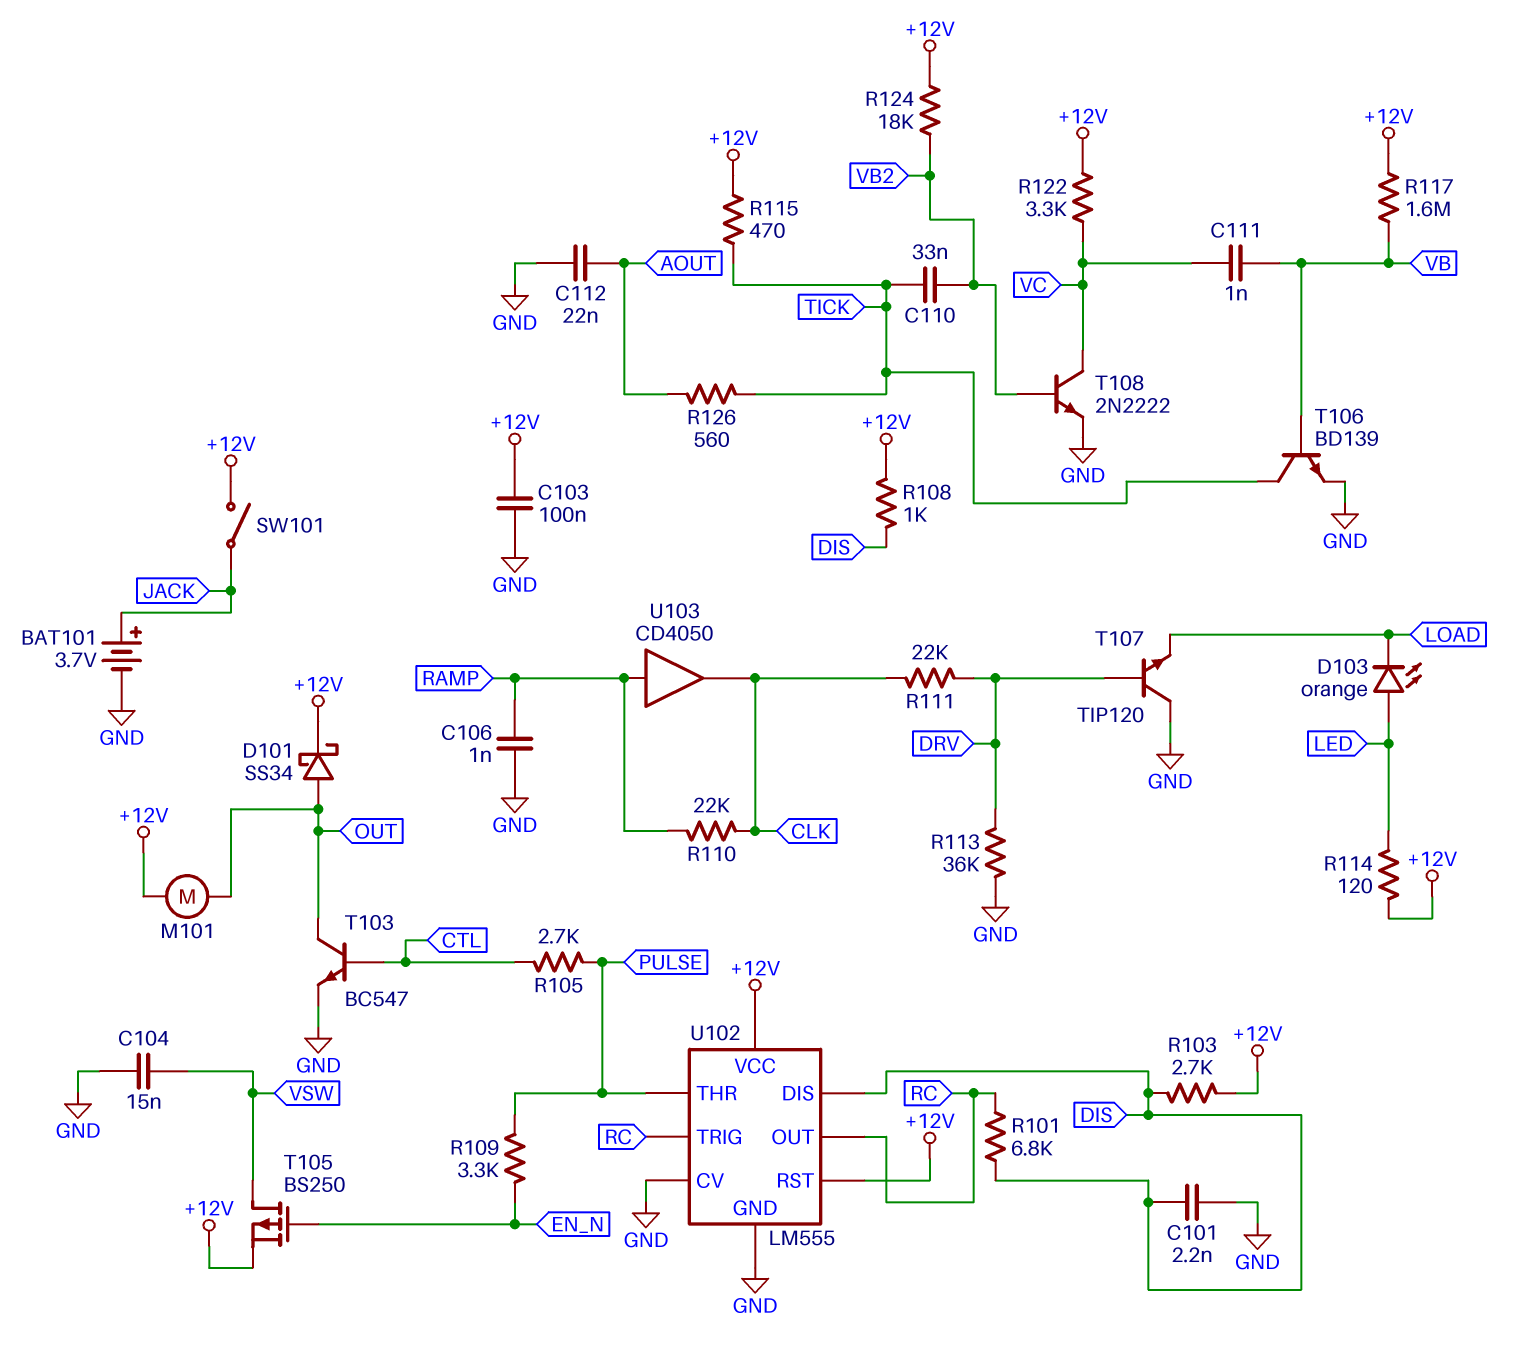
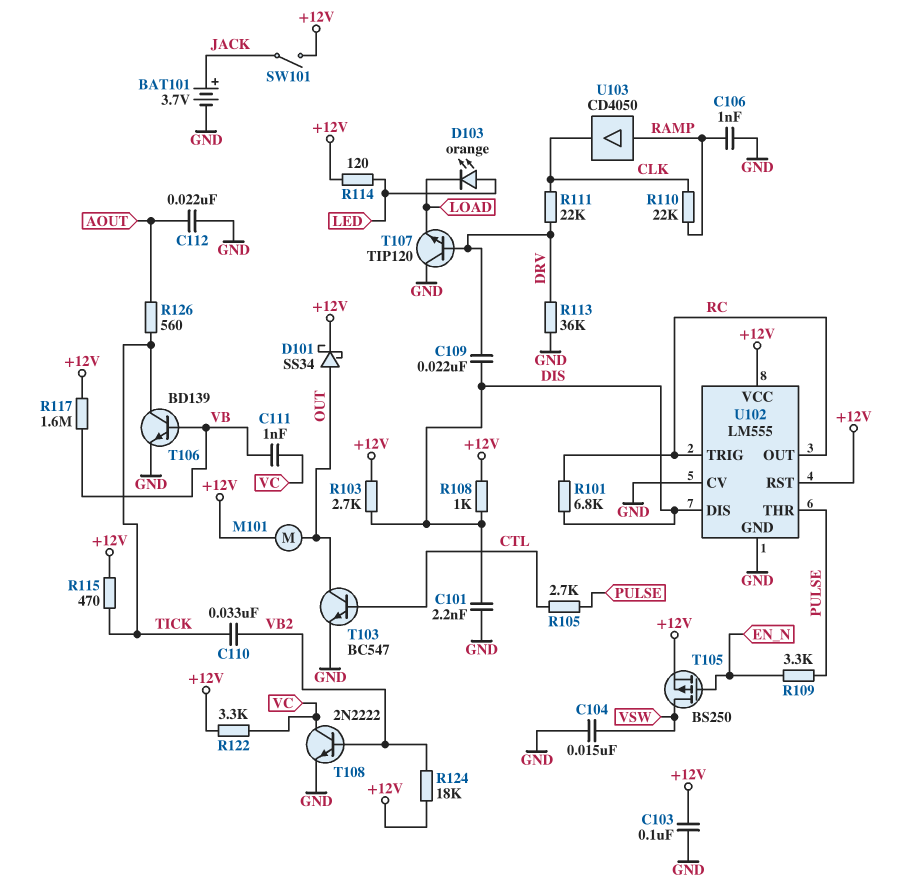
C109: none -> 22nF (DIS, DRV)

